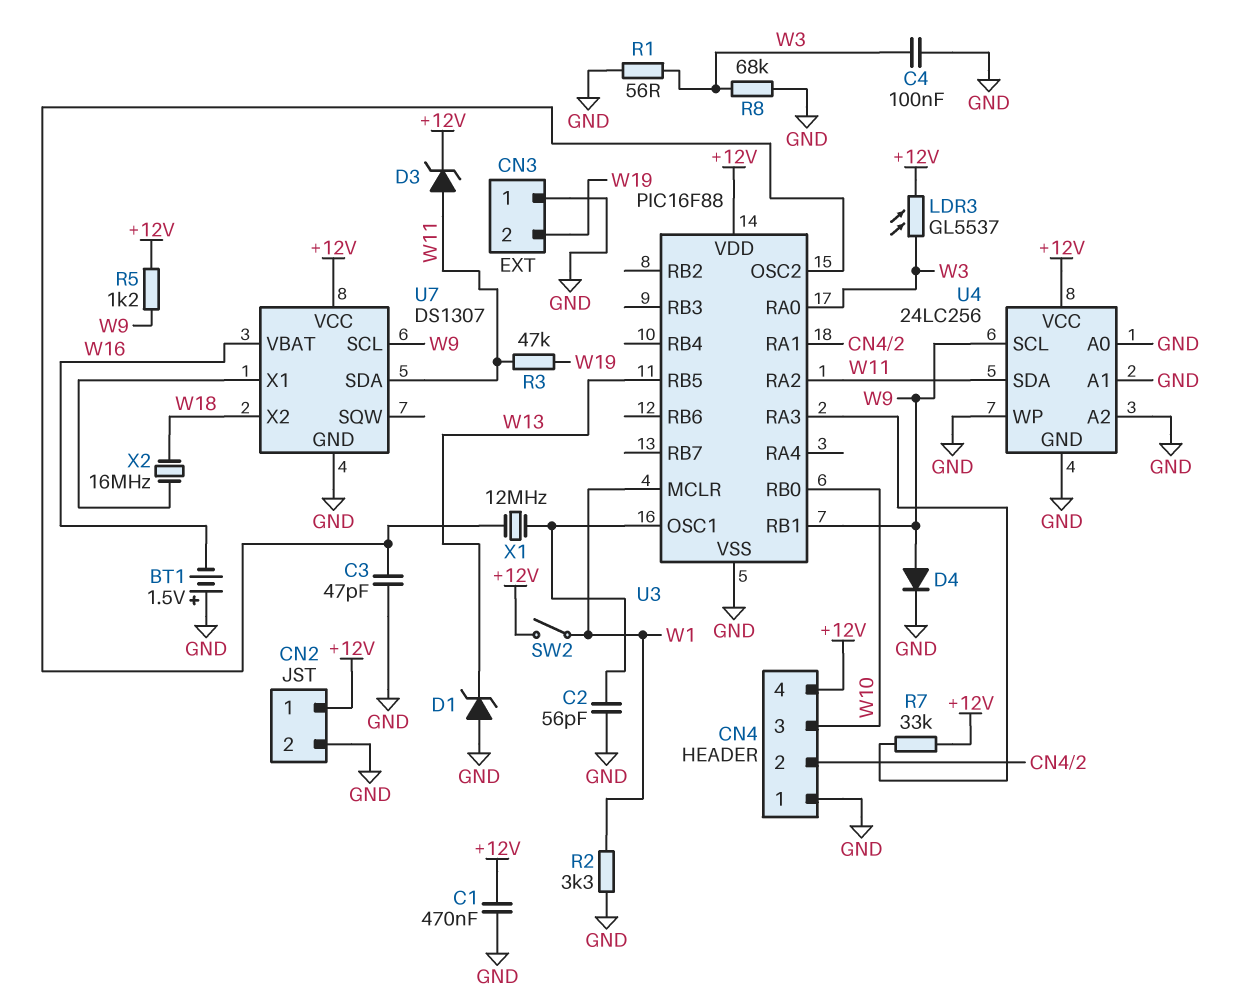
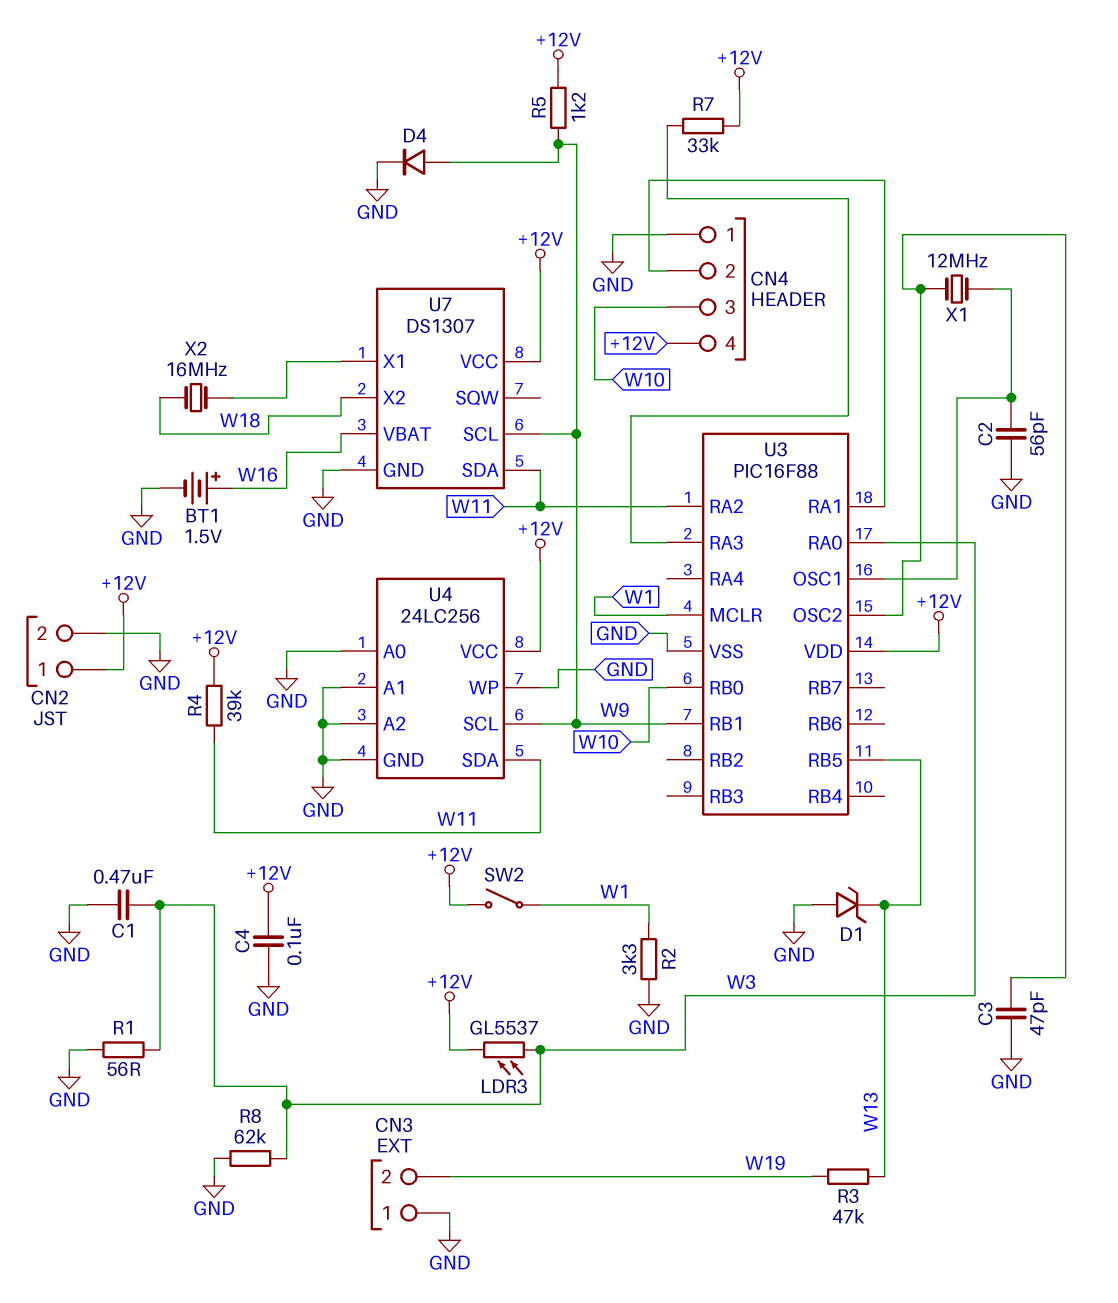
BT1: 1.5V (plus GND, minus W16) -> 1.5V (plus W16, minus GND)
C1: 470nF (+12V, GND) -> 470nF (GND, W3)
C4: 100nF (GND, W3) -> 100nF (+12V, GND)
D3: zener (A W11, K +12V) -> none
R3: 47k (W11, W19) -> 47k (W13, W19)
R4: none -> 39k (+12V, W11)
R8: 68k (GND, W3) -> 62k (GND, W3)

